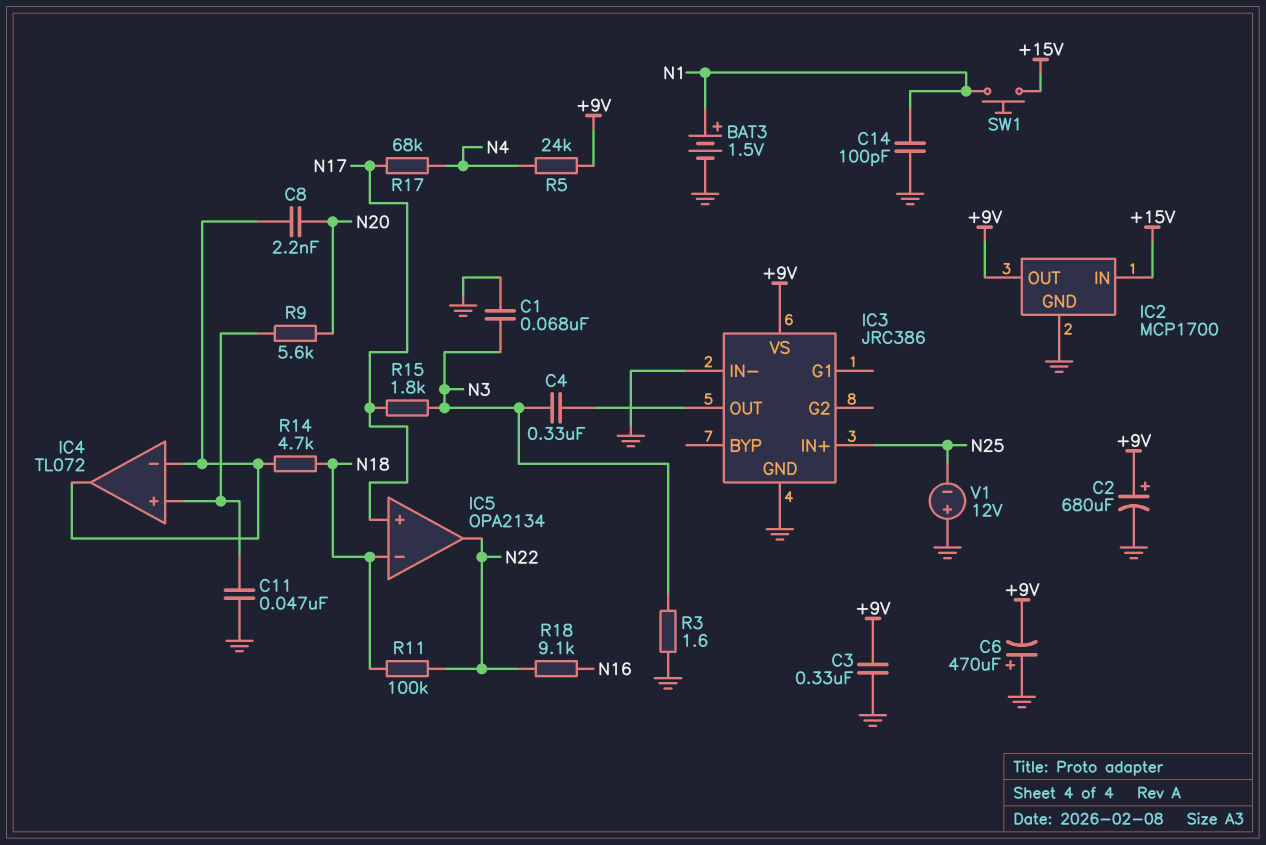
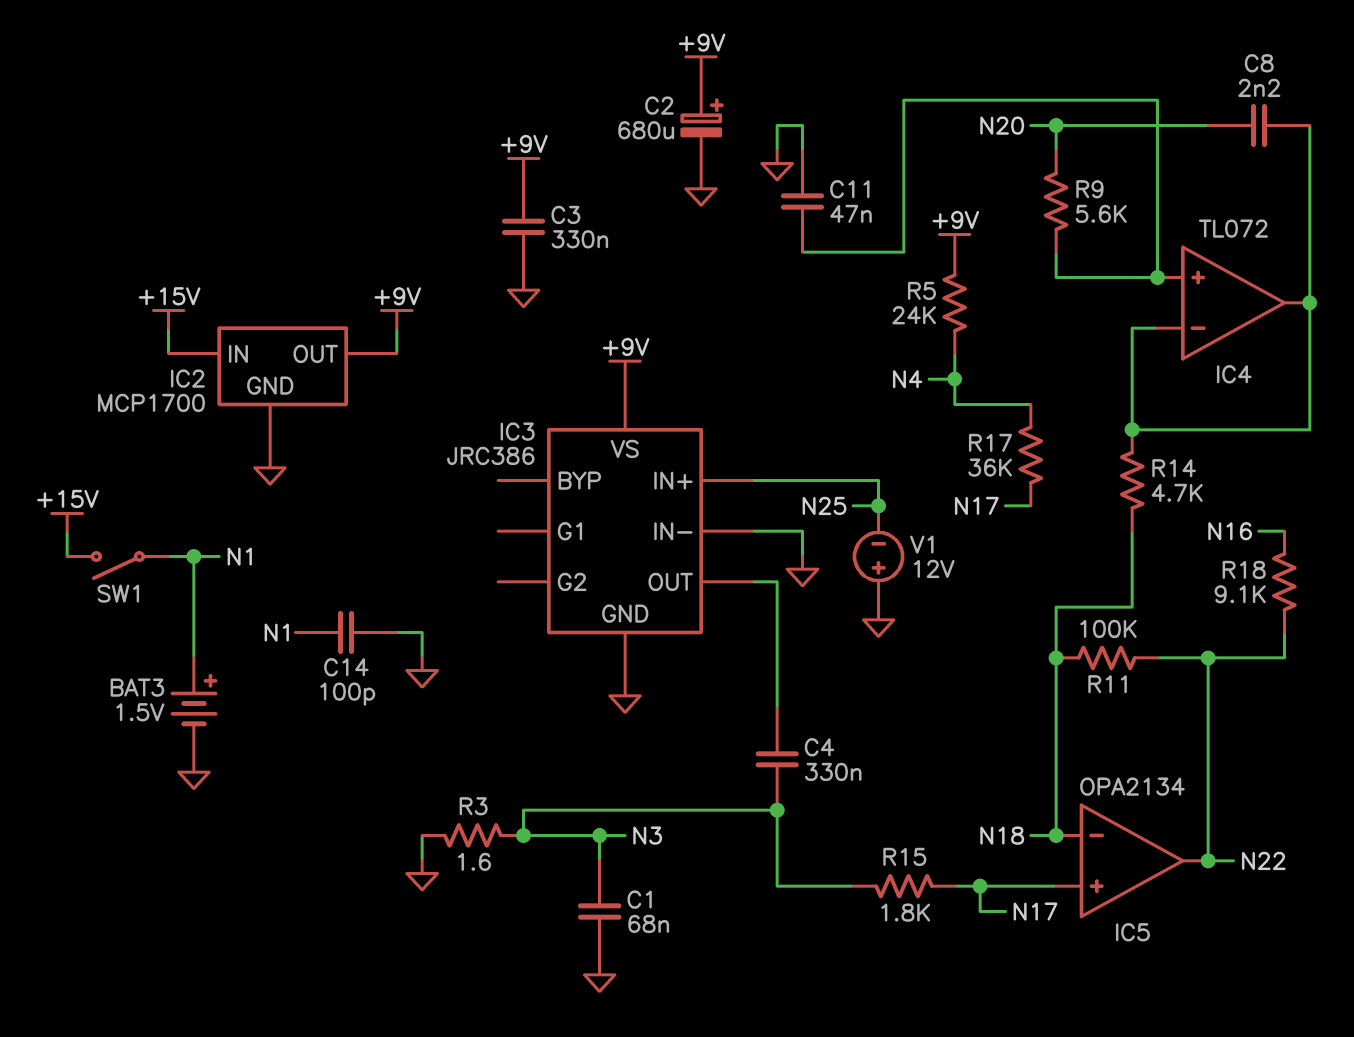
C6: 470uF (plus GND, minus +9V) -> none
R17: 68k (N4, N17) -> 36k (N4, N17)
SW1: button (+15V, N1) -> switch (+15V, N1)

